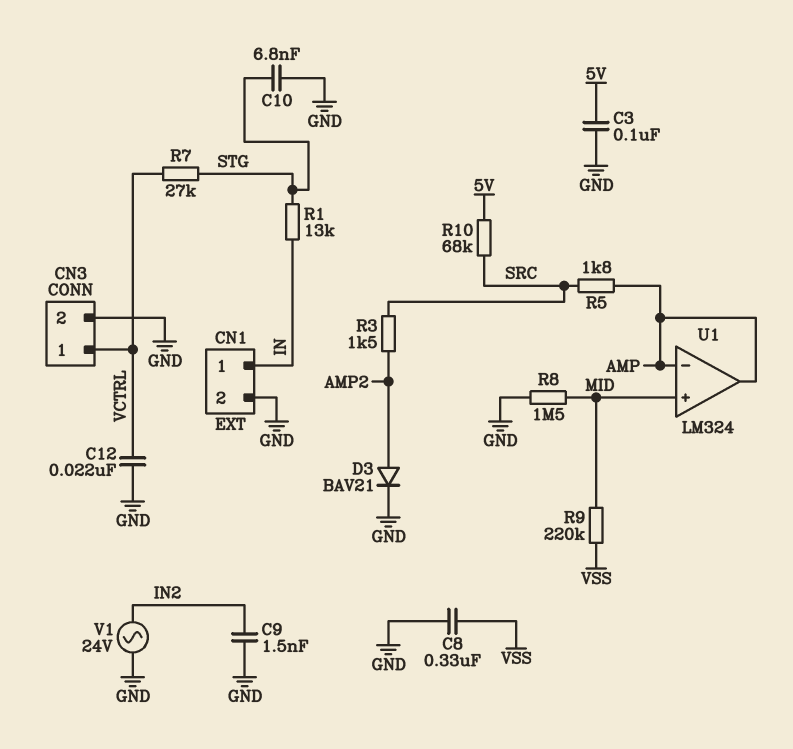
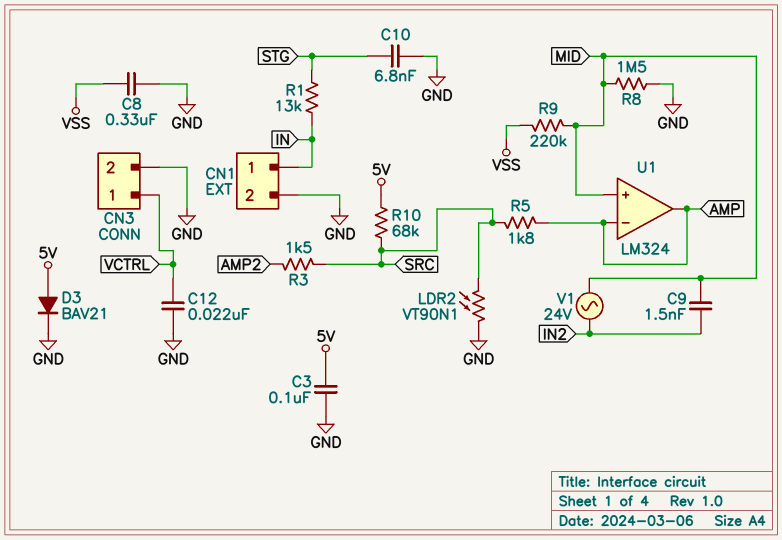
C9: 1.5nF (GND, IN2) -> 1.5nF (IN2, MID)
D3: diode BAV21 (A AMP2, K GND) -> diode BAV21 (A 5V, K GND)
LDR2: none -> VT90N1 (GND, SRC)
R7: 27k (STG, VCTRL) -> none
V1: AC 24V (GND, IN2) -> AC 24V (IN2, MID)

